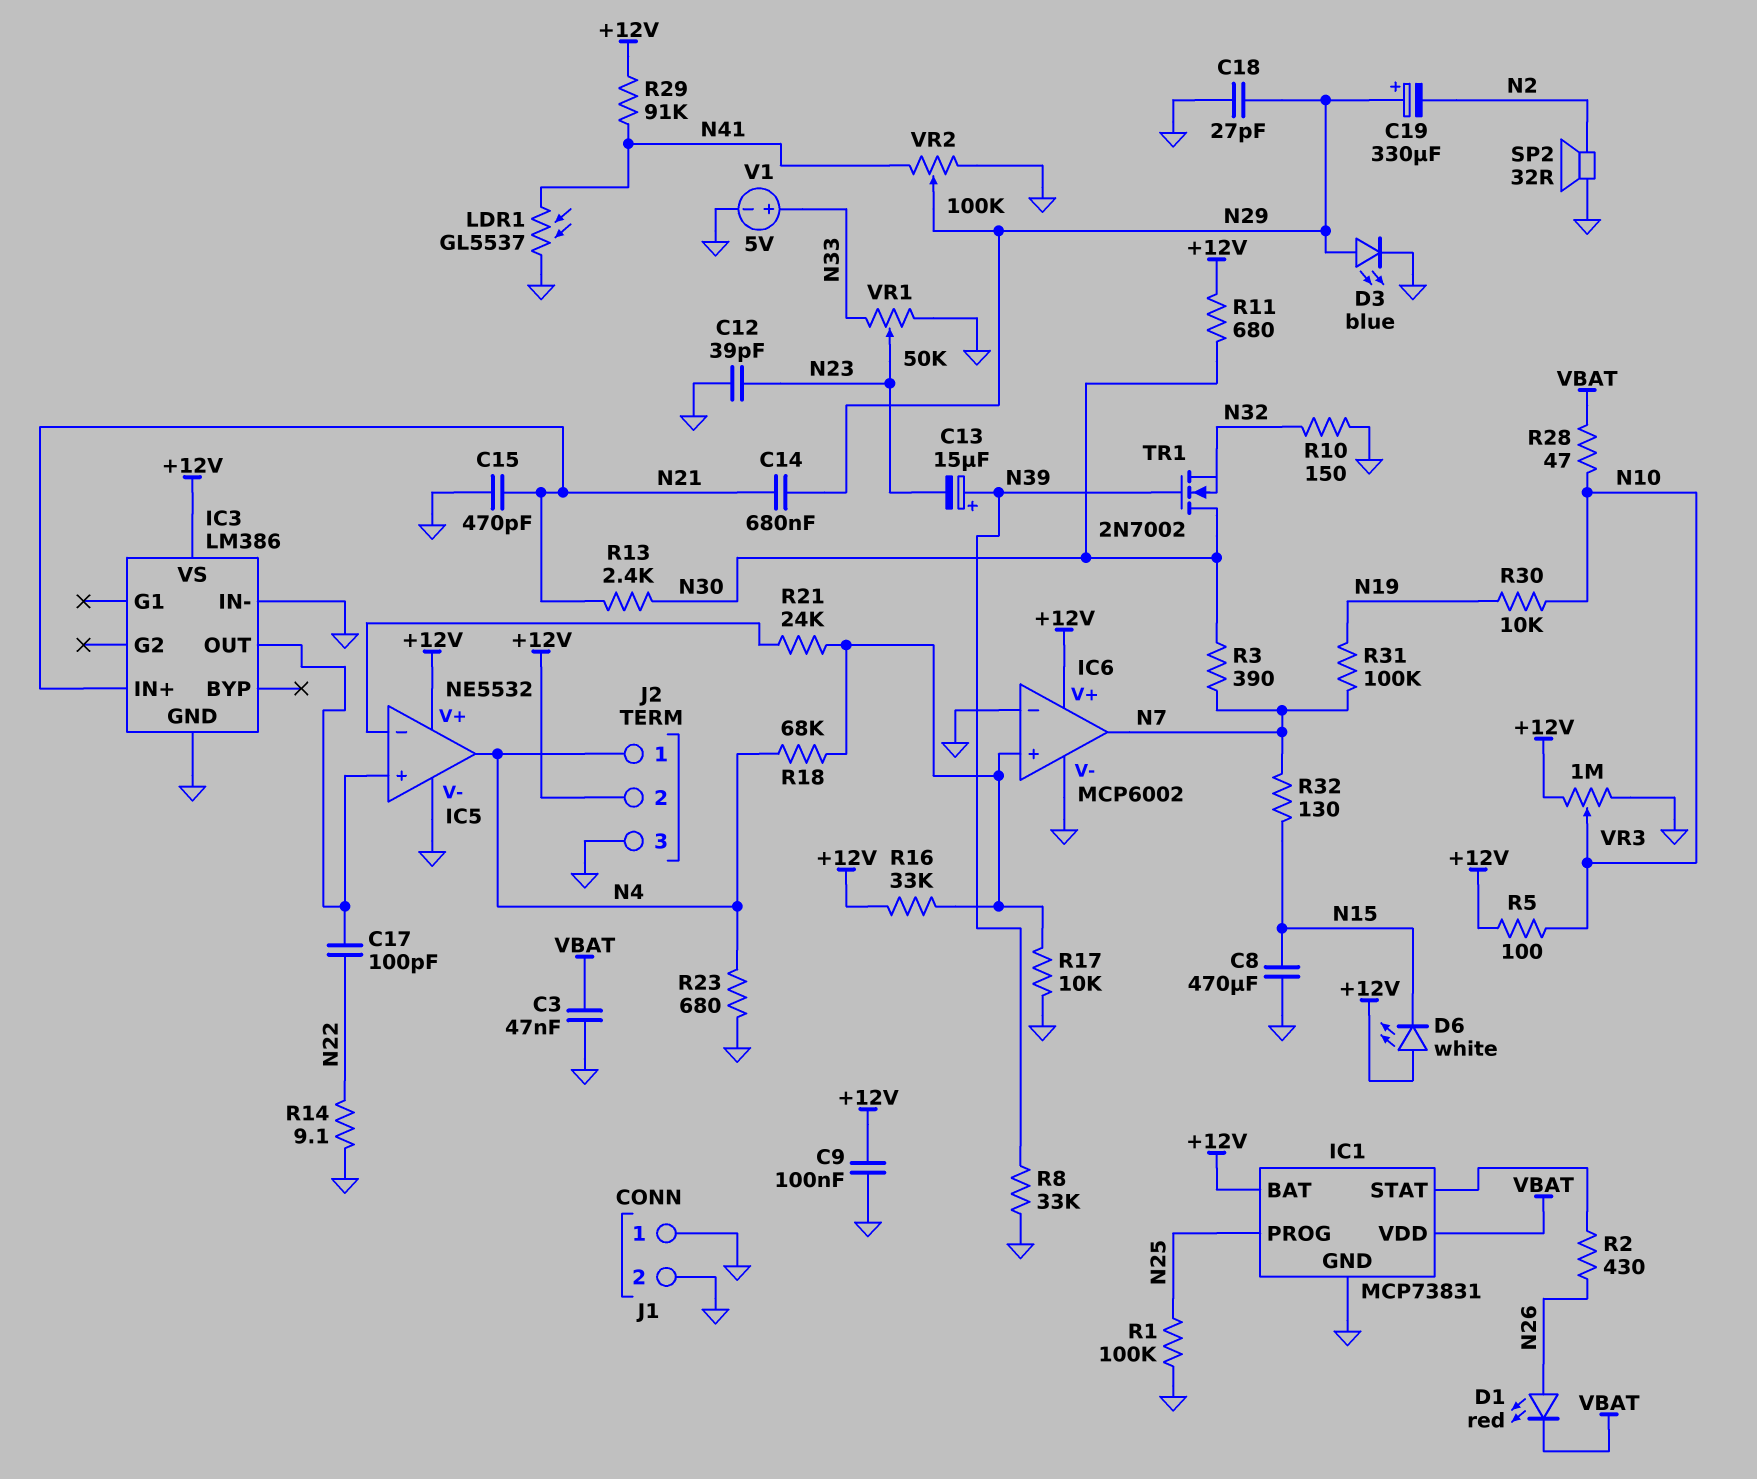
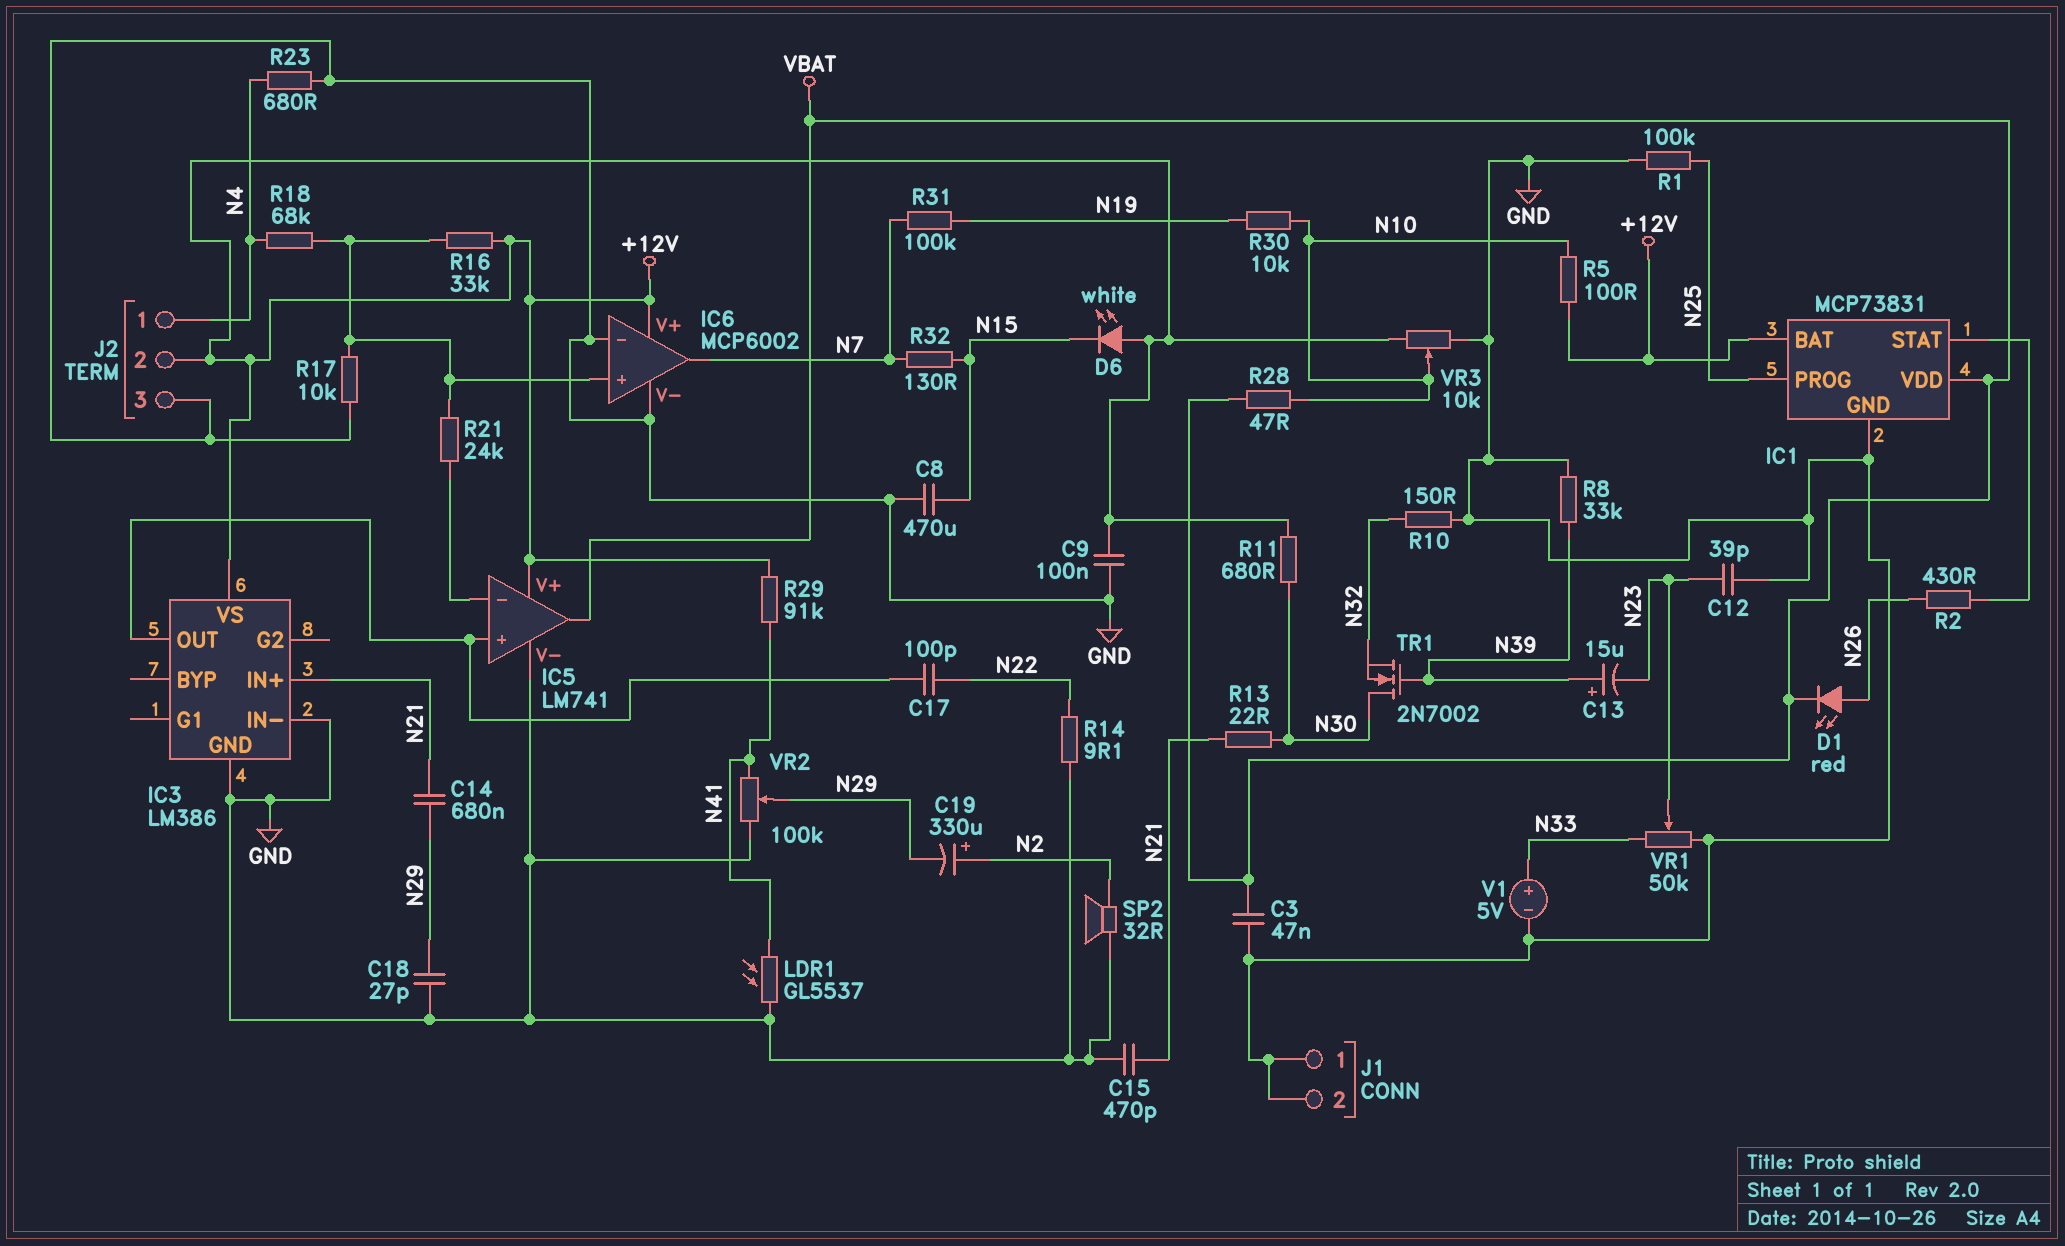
C19: 330uF (plus N29, minus N2) -> 330uF (plus N2, minus N29)
D3: LED blue (A N29, K GND) -> none
IC5: NE5532 -> LM741
IC5 pin out: N4 -> VBAT
R3: 390 (N7, N30) -> none
R13: 2.4k (N21, N30) -> 22 (N21, N30)
VR3: 1M (+12V, GND, wiper N10) -> 10k (+12V, GND, wiper N10)

